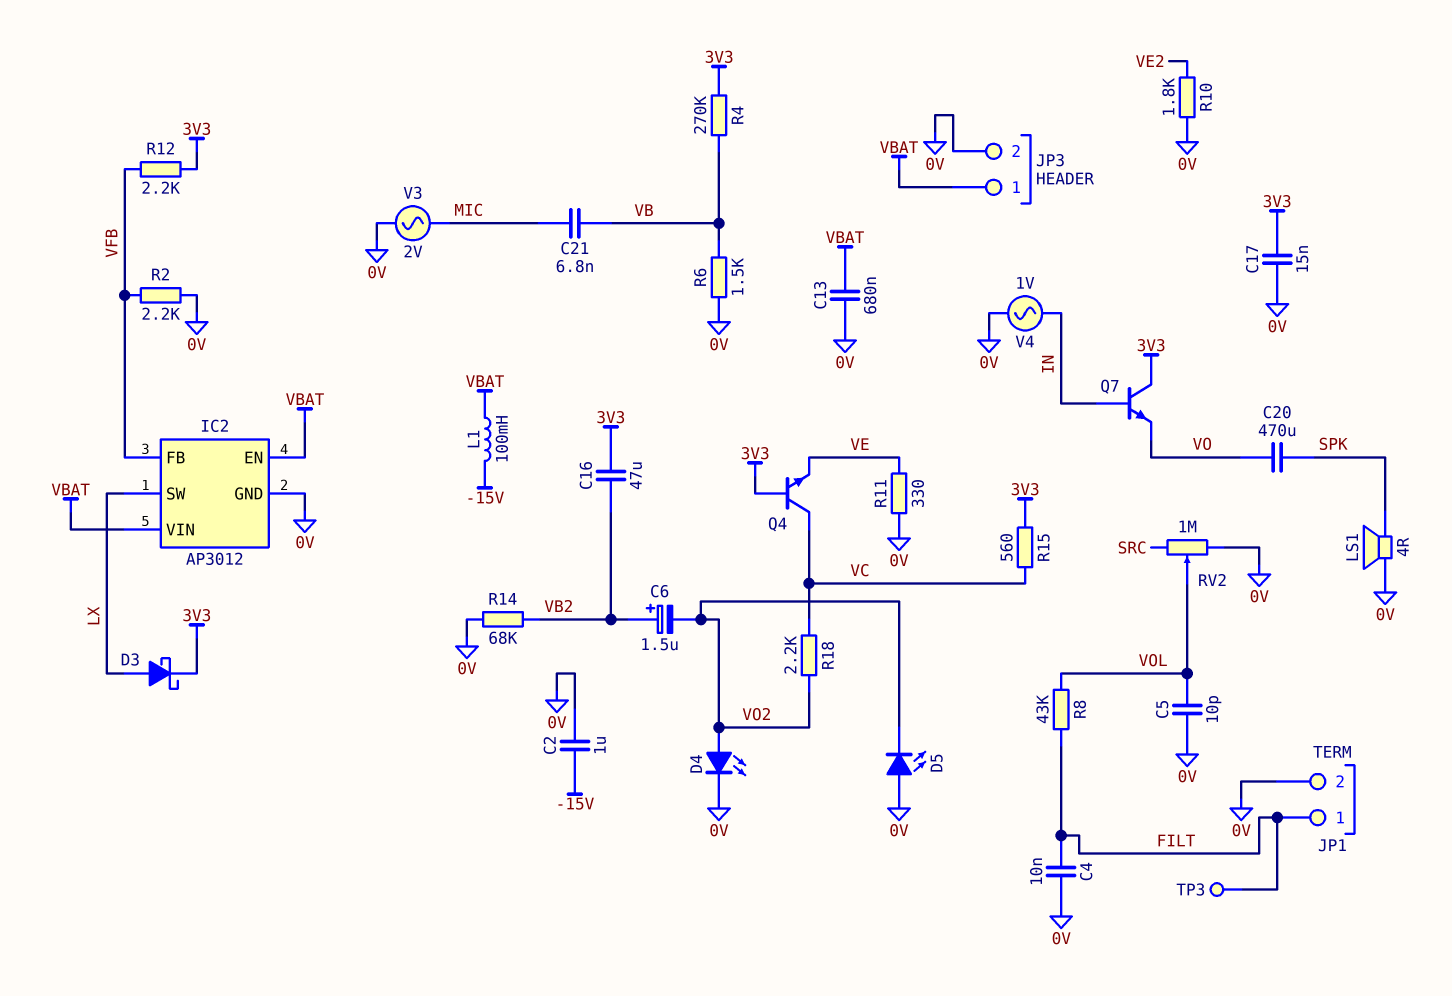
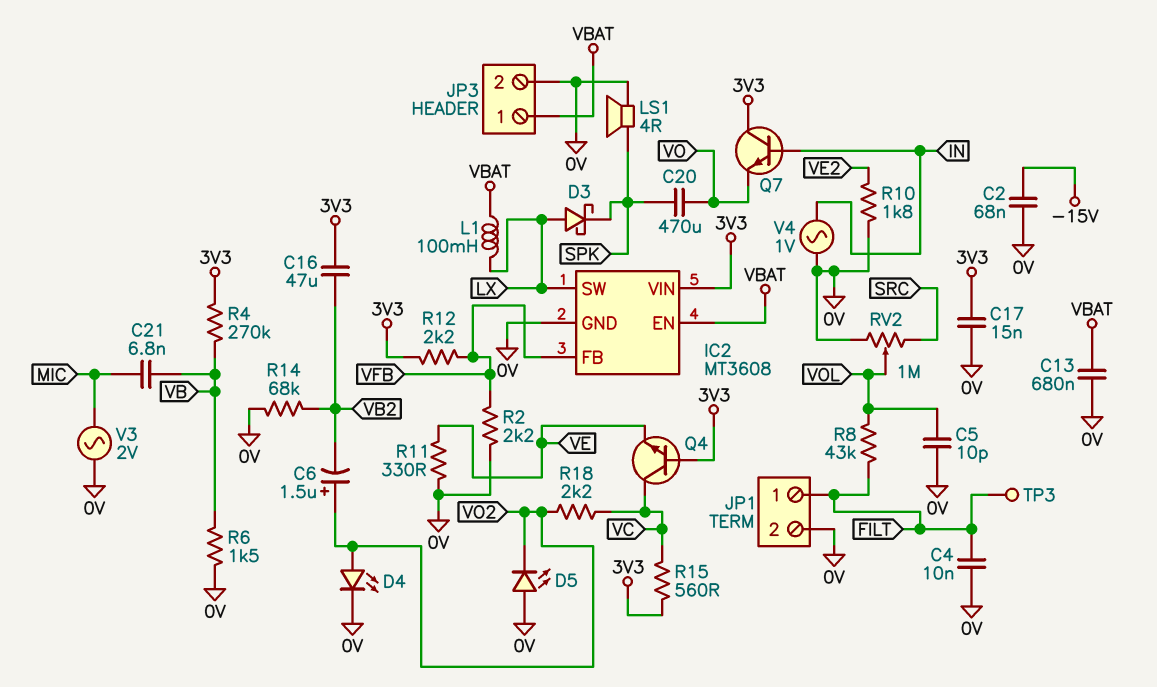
C2: 1uF (-15V, 0V) -> 68nF (-15V, 0V)
C6: 1.5uF (plus VB2, minus VO2) -> 1.5uF (plus VO2, minus VB2)
D3: schottky (A LX, K 3V3) -> schottky (A LX, K SPK)
IC2: AP3012 -> MT3608
IC2 pin VIN: VBAT -> 3V3
L1: 100mH (-15V, VBAT) -> 100mH (LX, VBAT)

